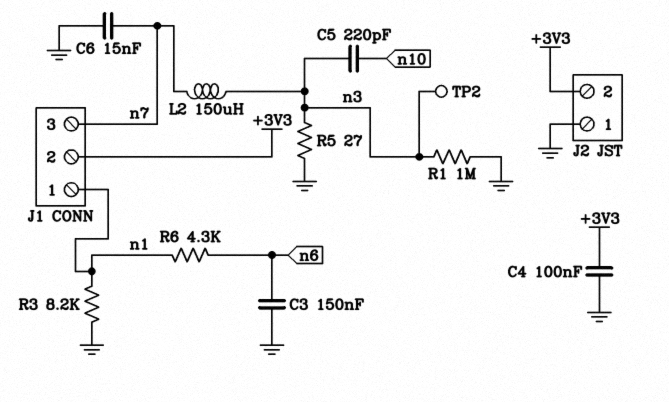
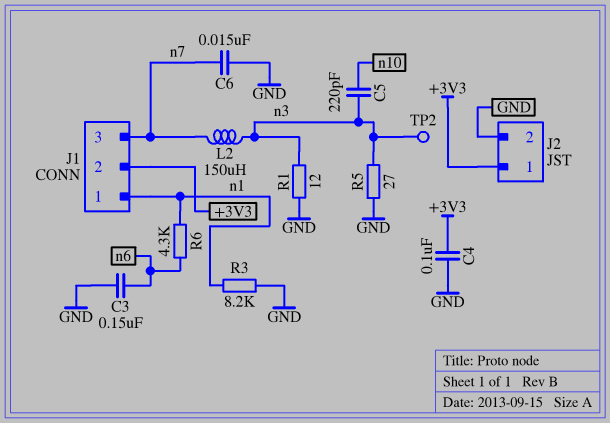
J2 pin 1: GND -> +3V3
J2 pin 2: +3V3 -> GND
R1: 1M (GND, n3) -> 12 (GND, n3)

